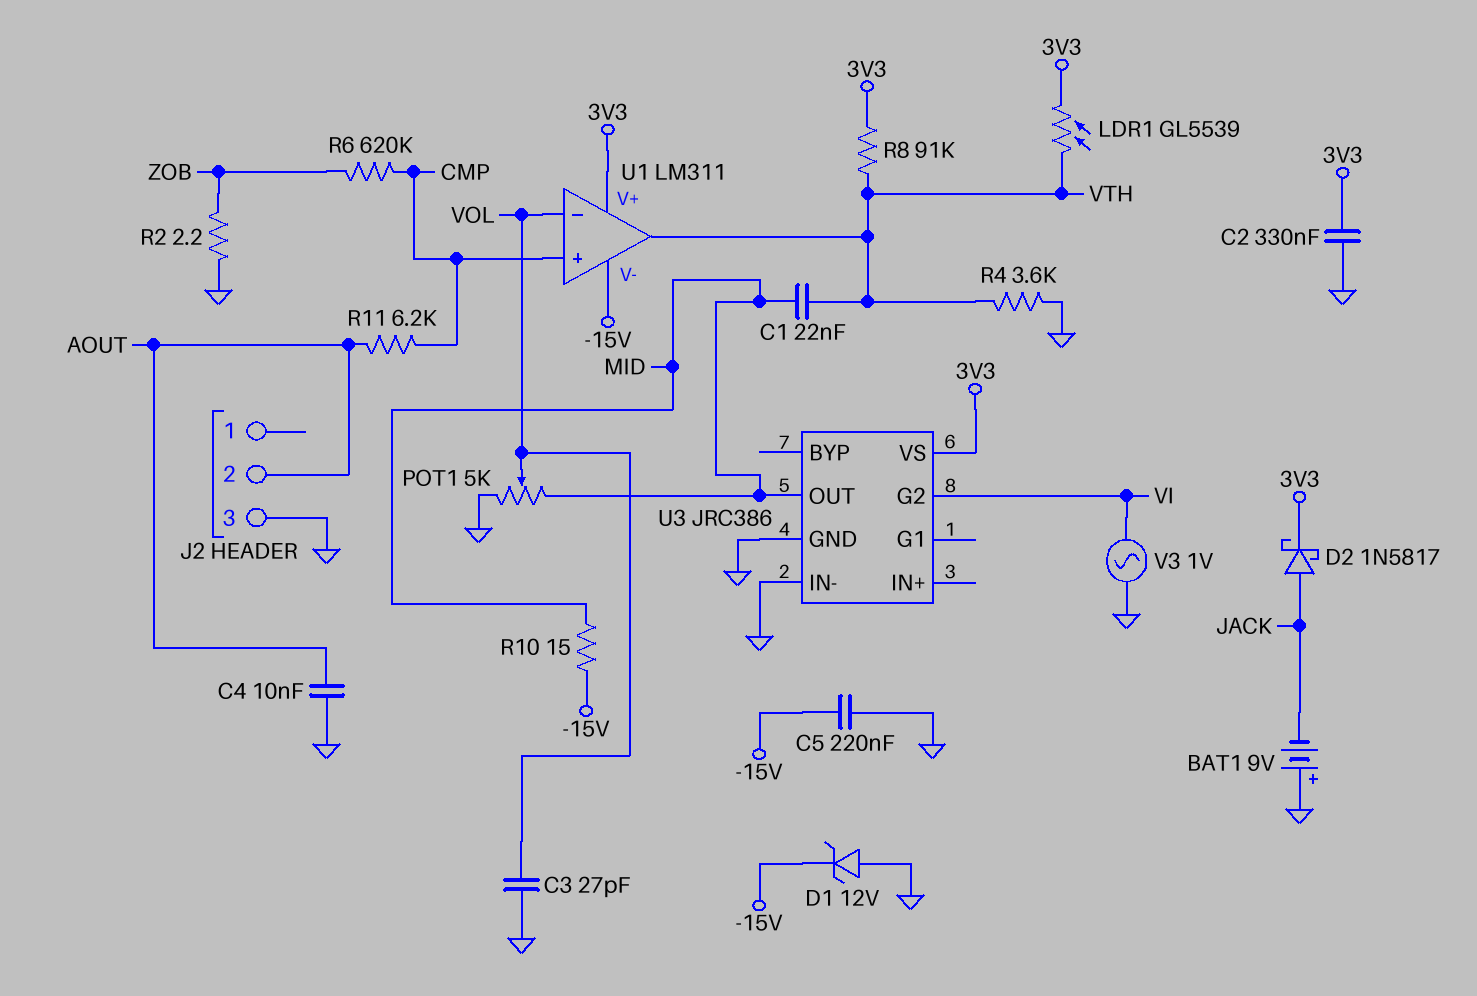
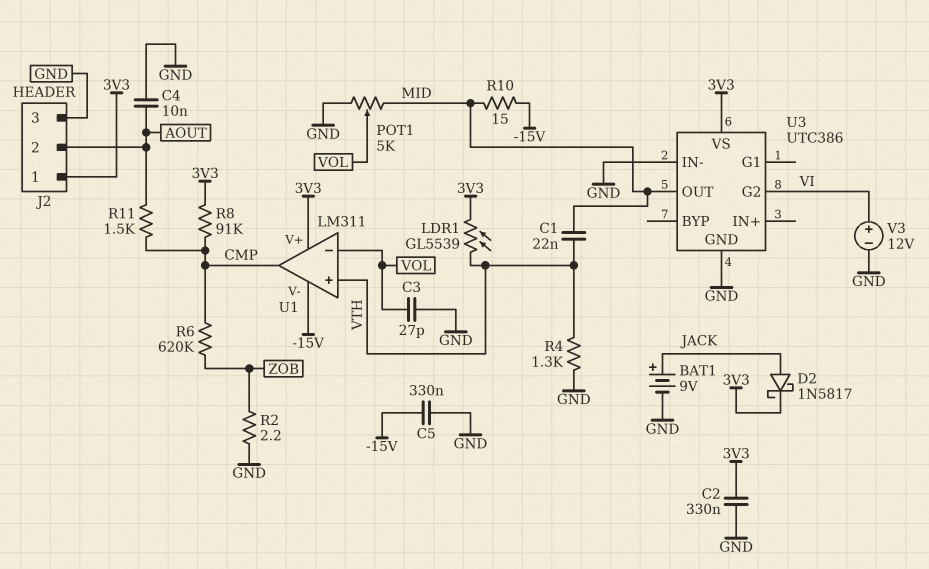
BAT1: 9V (plus GND, minus JACK) -> 9V (plus JACK, minus GND)
C5: 220nF (-15V, GND) -> 330nF (-15V, GND)
D1: zener 12V (A GND, K -15V) -> none
J2 pin 1: none -> 3V3
R4: 3.6k (GND, VTH) -> 1.3k (GND, VTH)
R8: 91k (3V3, VTH) -> 91k (3V3, CMP)
R11: 6.2k (AOUT, CMP) -> 1.5k (AOUT, CMP)
U1 pin in+: CMP -> VTH
U1 pin out: VTH -> CMP
U3: JRC386 -> UTC386
V3: AC 1V (GND, VI) -> 12V (plus VI, minus GND)

